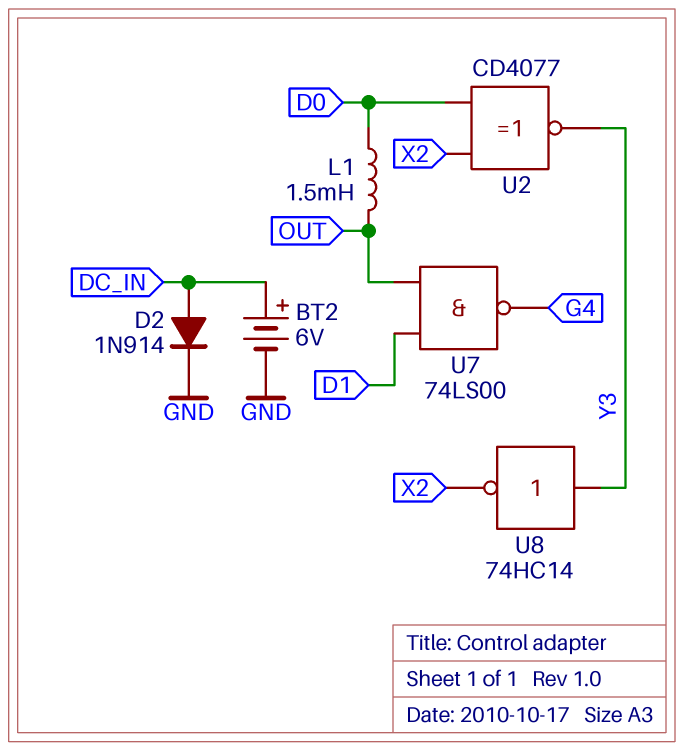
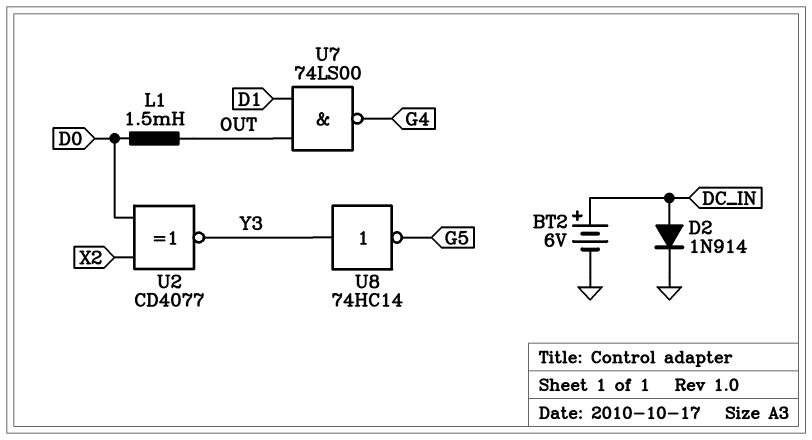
U8: NOT 74HC14 (in Y3, out X2) -> NOT 74HC14 (in Y3, out G5)

